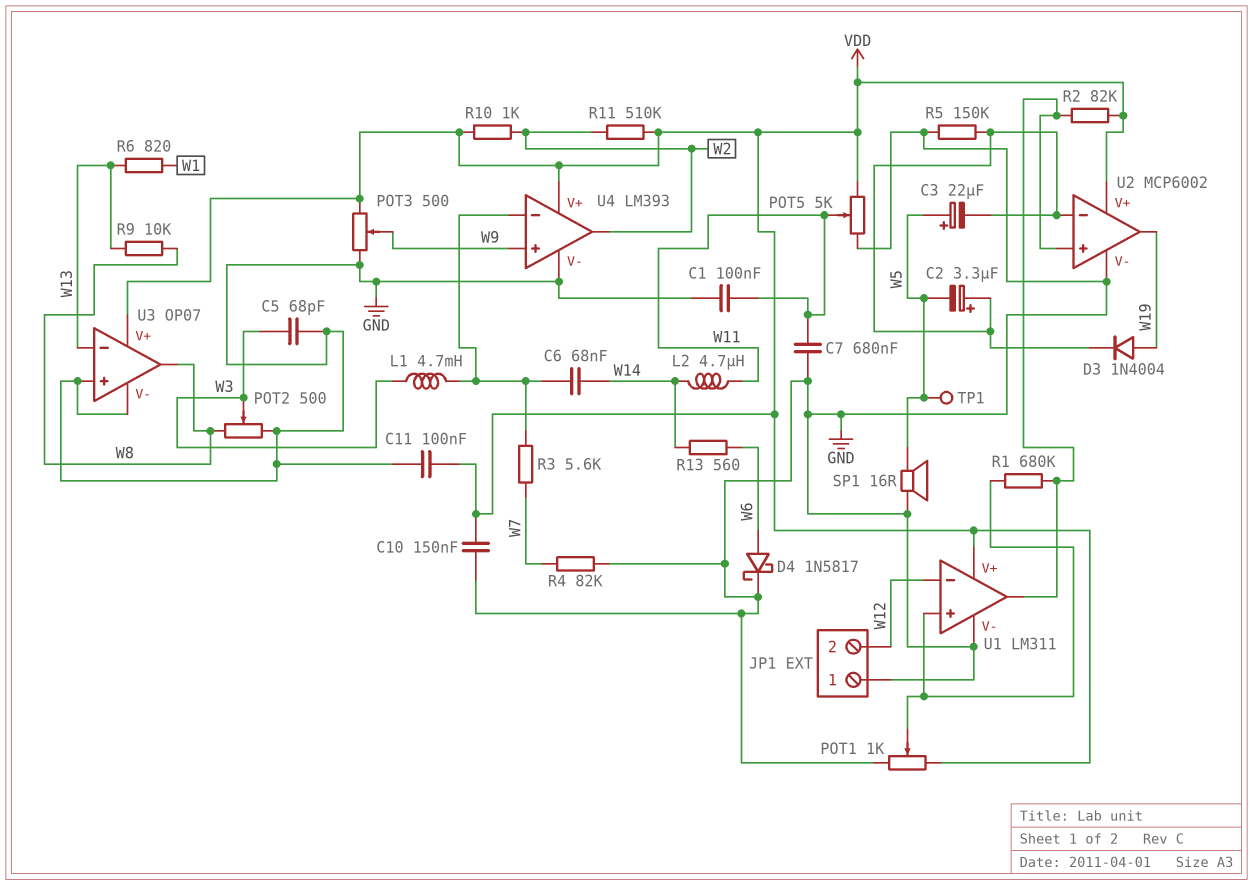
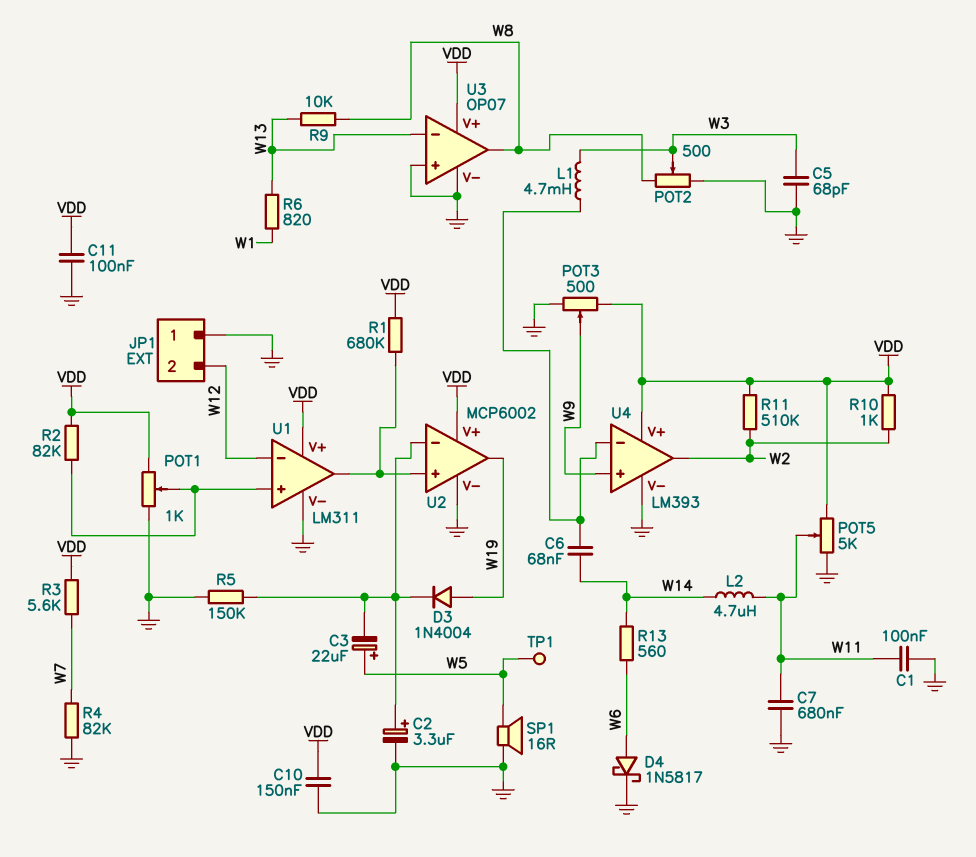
C2: 3.3uF (plus U2/in-, minus W5) -> 3.3uF (plus U2/in-, minus GND)
R1: 680k (U1/in+, U1/out) -> 680k (U1/out, VDD)
R2: 82k (U1/out, VDD) -> 82k (U1/in+, VDD)
R3: 5.6k (U4/in-, W7) -> 5.6k (VDD, W7)

